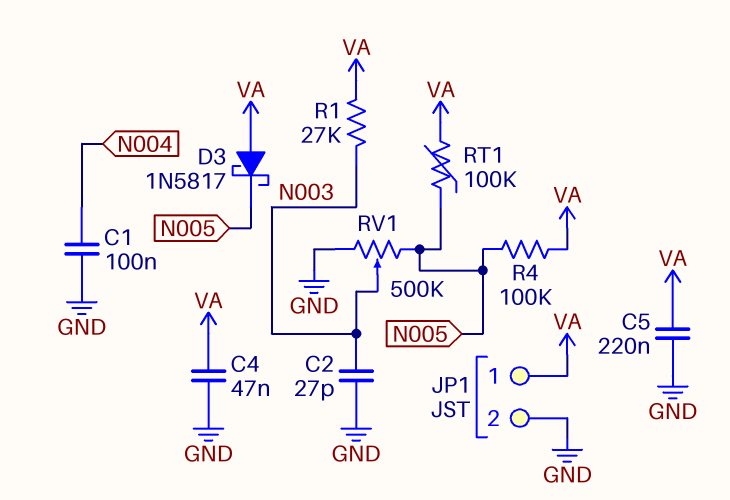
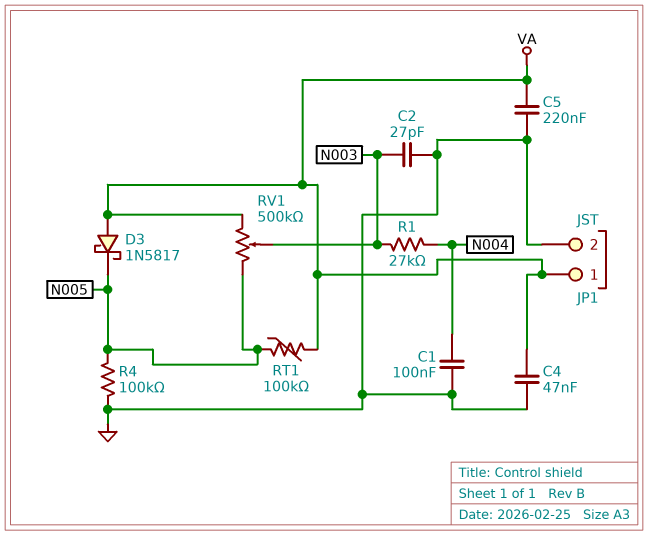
R1: 27k (N003, VA) -> 27k (N003, N004)
R4: 100k (N005, VA) -> 100k (GND, N005)
RV1: 500k (GND, N005, wiper N003) -> 500k (N005, VA, wiper N003)

